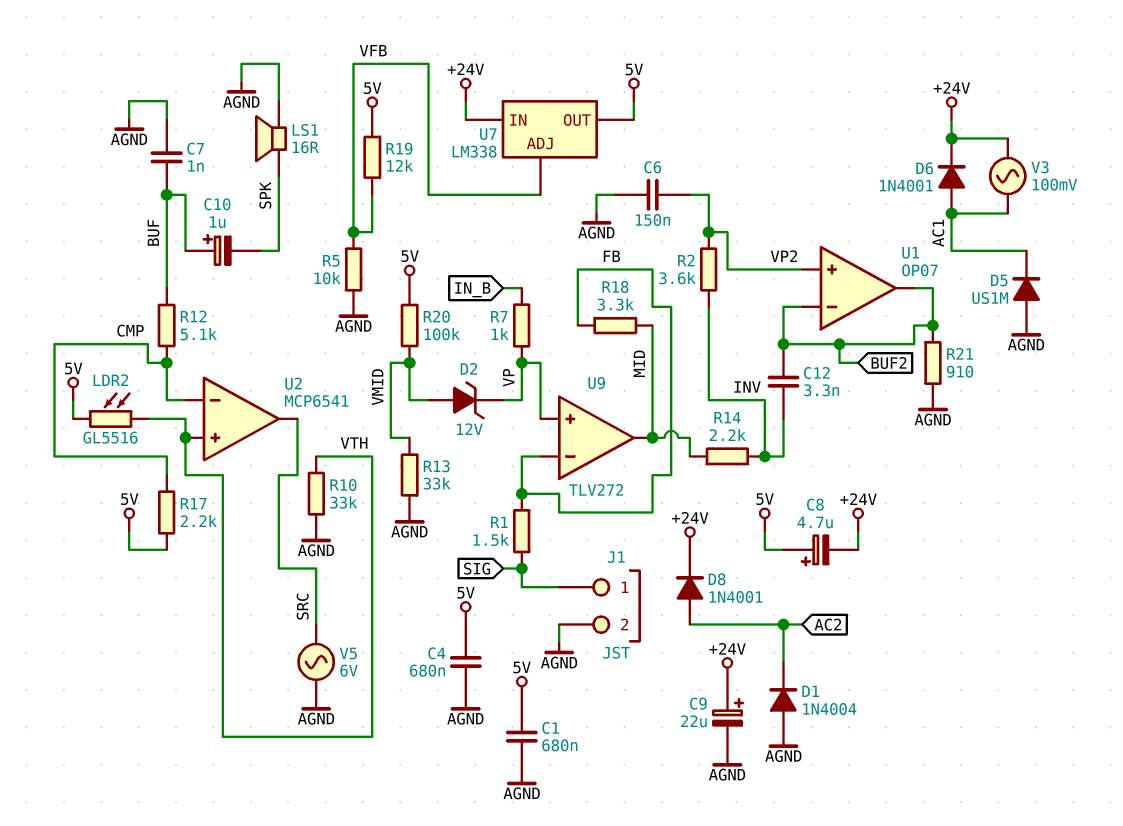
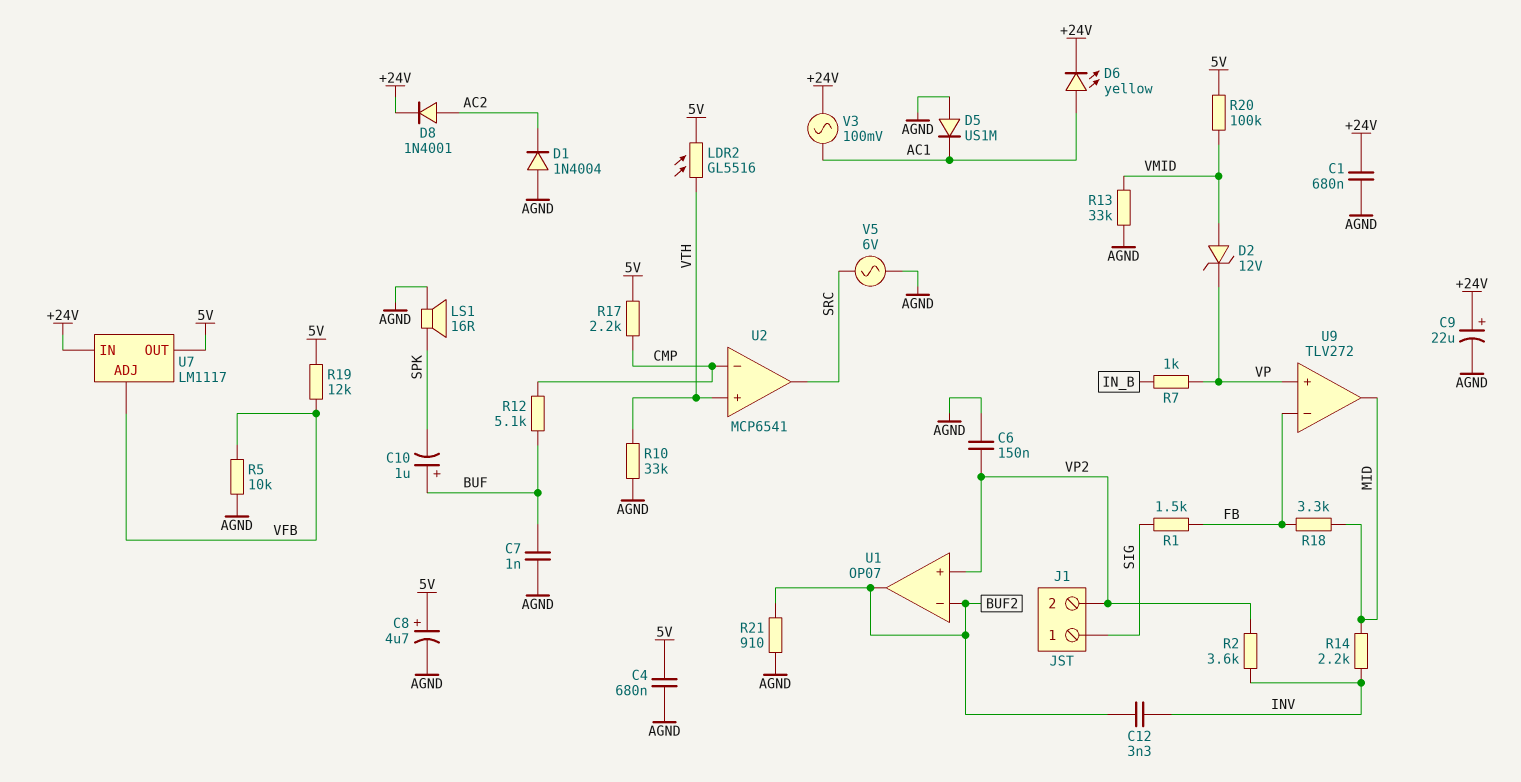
C1: 680nF (5V, AGND) -> 680nF (+24V, AGND)
C8: 4.7uF (plus 5V, minus +24V) -> 4.7uF (plus 5V, minus AGND)
D6: diode 1N4001 (A AC1, K +24V) -> LED yellow (A AC1, K +24V)
J1 pin 2: AGND -> VP2
U7: LM338 -> LM1117

